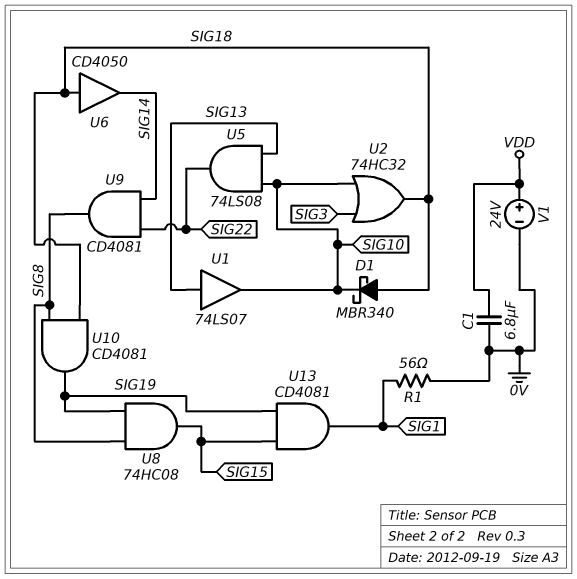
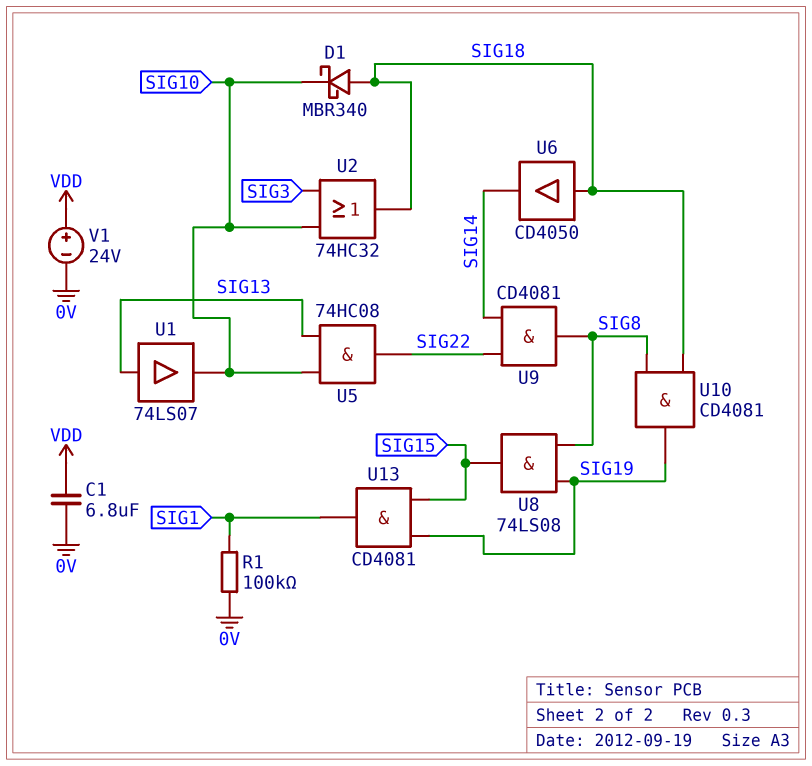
R1: 56 (0V, SIG1) -> 100k (0V, SIG1)
U5: AND 74LS08 (in SIG10, in SIG13, out SIG22) -> AND 74HC08 (in SIG10, in SIG13, out SIG22)
U8: AND 74HC08 (in SIG8, in SIG19, out SIG15) -> AND 74LS08 (in SIG8, in SIG19, out SIG15)

